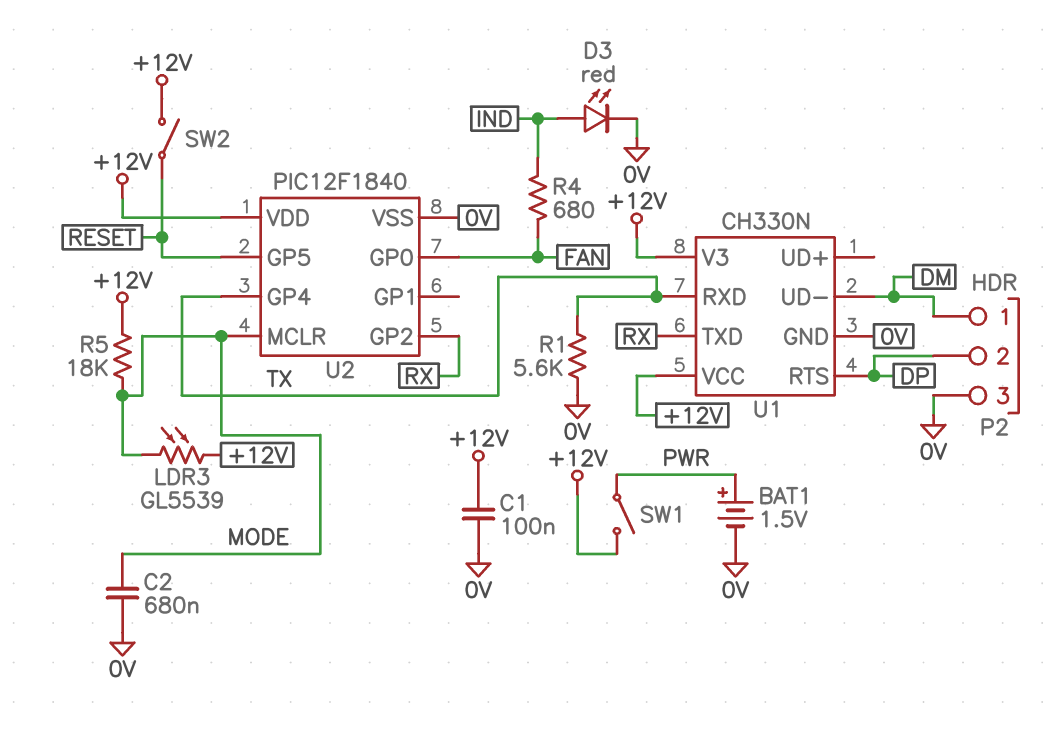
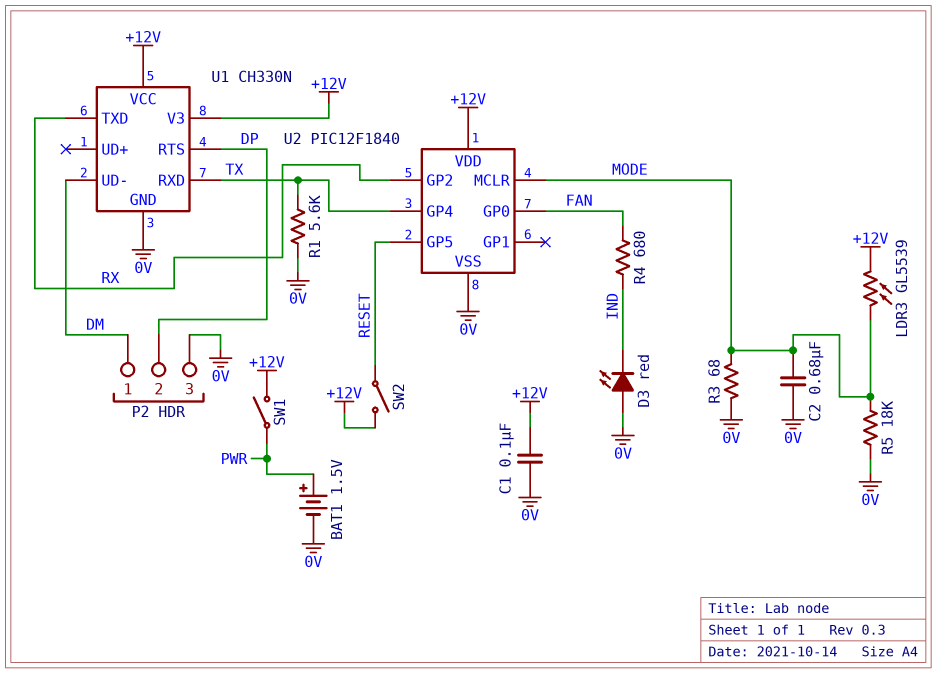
D3: LED red (A IND, K 0V) -> LED red (A 0V, K IND)
R3: none -> 68 (0V, MODE)
R5: 18k (+12V, MODE) -> 18k (0V, MODE)

